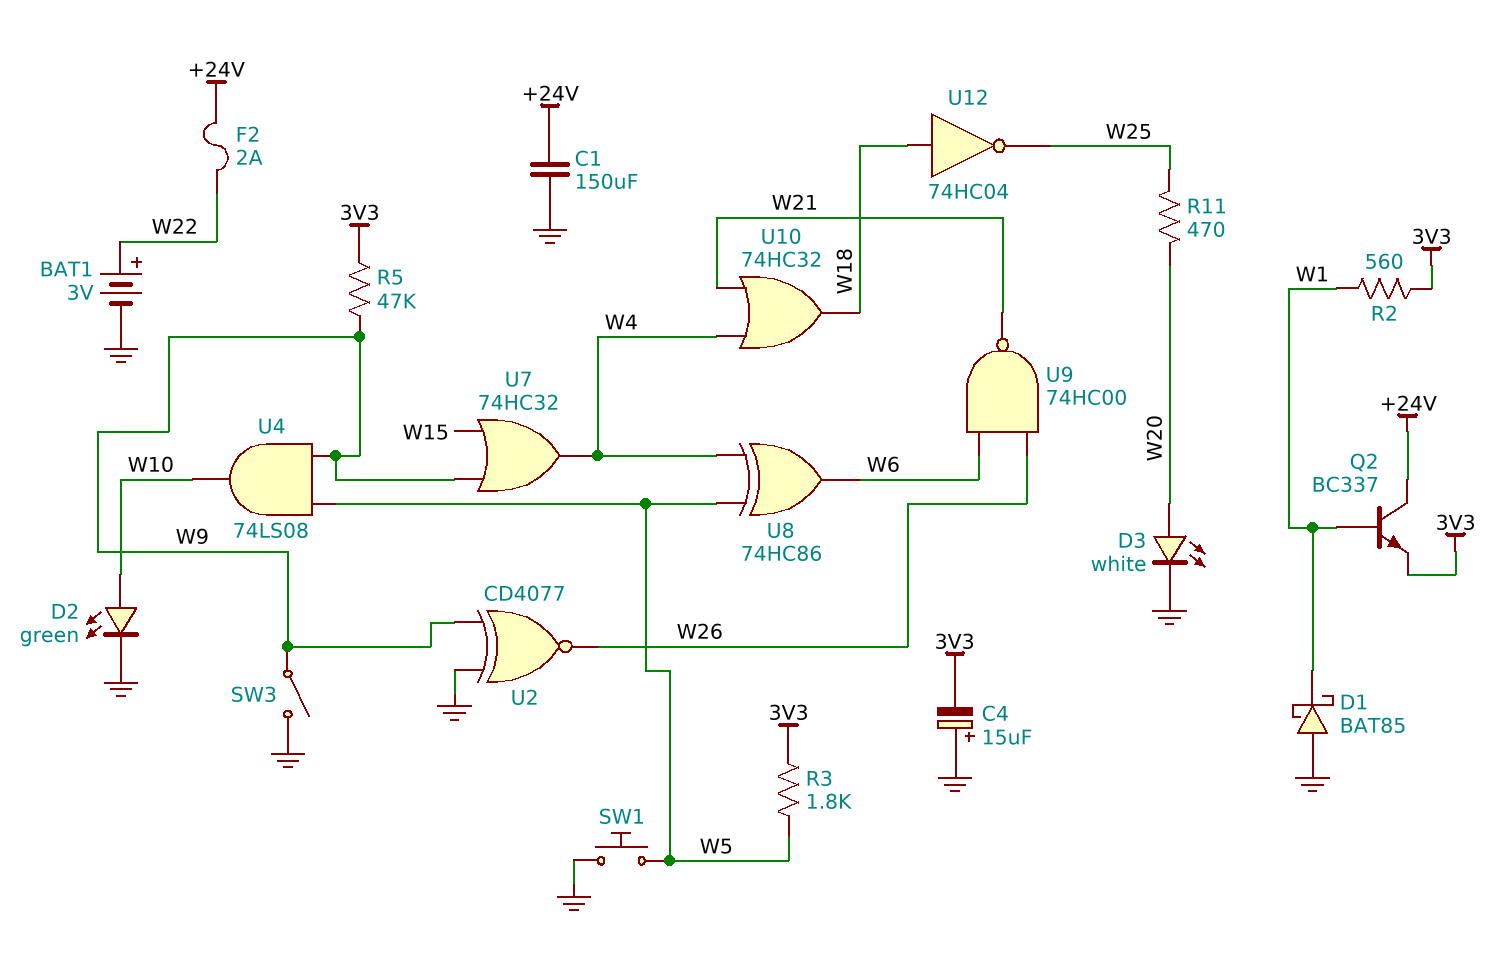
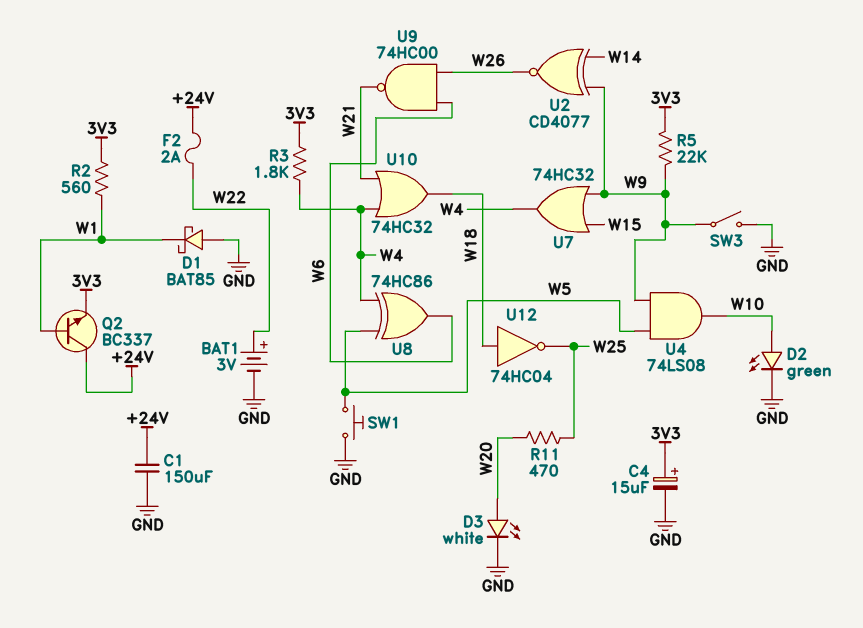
C4: 15uF (plus GND, minus 3V3) -> 15uF (plus 3V3, minus GND)
R3: 1.8k (3V3, W5) -> 1.8k (3V3, W4)
R5: 47k (3V3, W9) -> 22k (3V3, W9)
U2: XNOR CD4077 (in GND, in W9, out W26) -> XNOR CD4077 (in W9, in W14, out W26)

